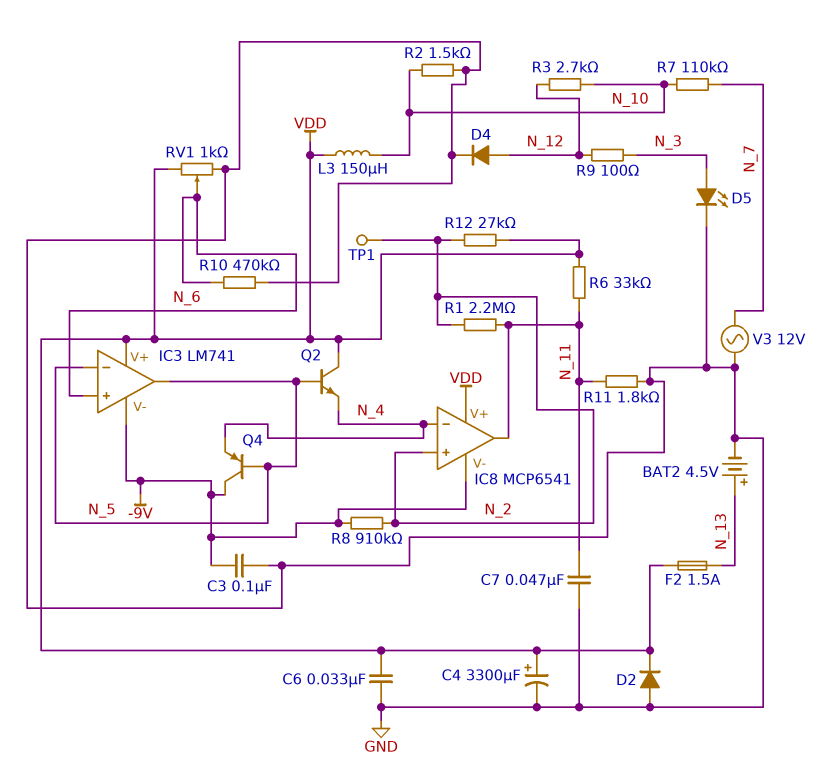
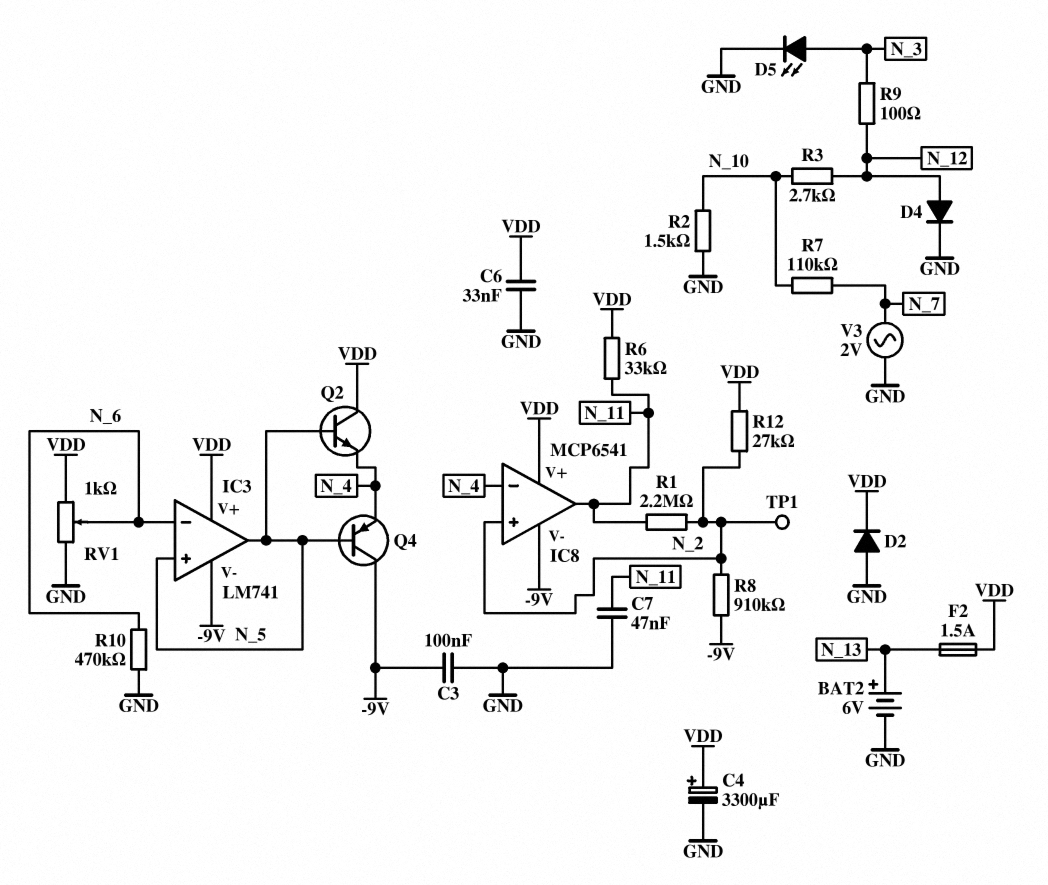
BAT2: 4.5V (plus N_13, minus GND) -> 6V (plus N_13, minus GND)
IC3 pin in+: N_6 -> N_5
IC3 pin in-: N_5 -> N_6
L3: 150uH (N_10, VDD) -> none
R11: 1.8k (GND, N_11) -> none
V3: AC 12V (GND, N_7) -> AC 2V (GND, N_7)

